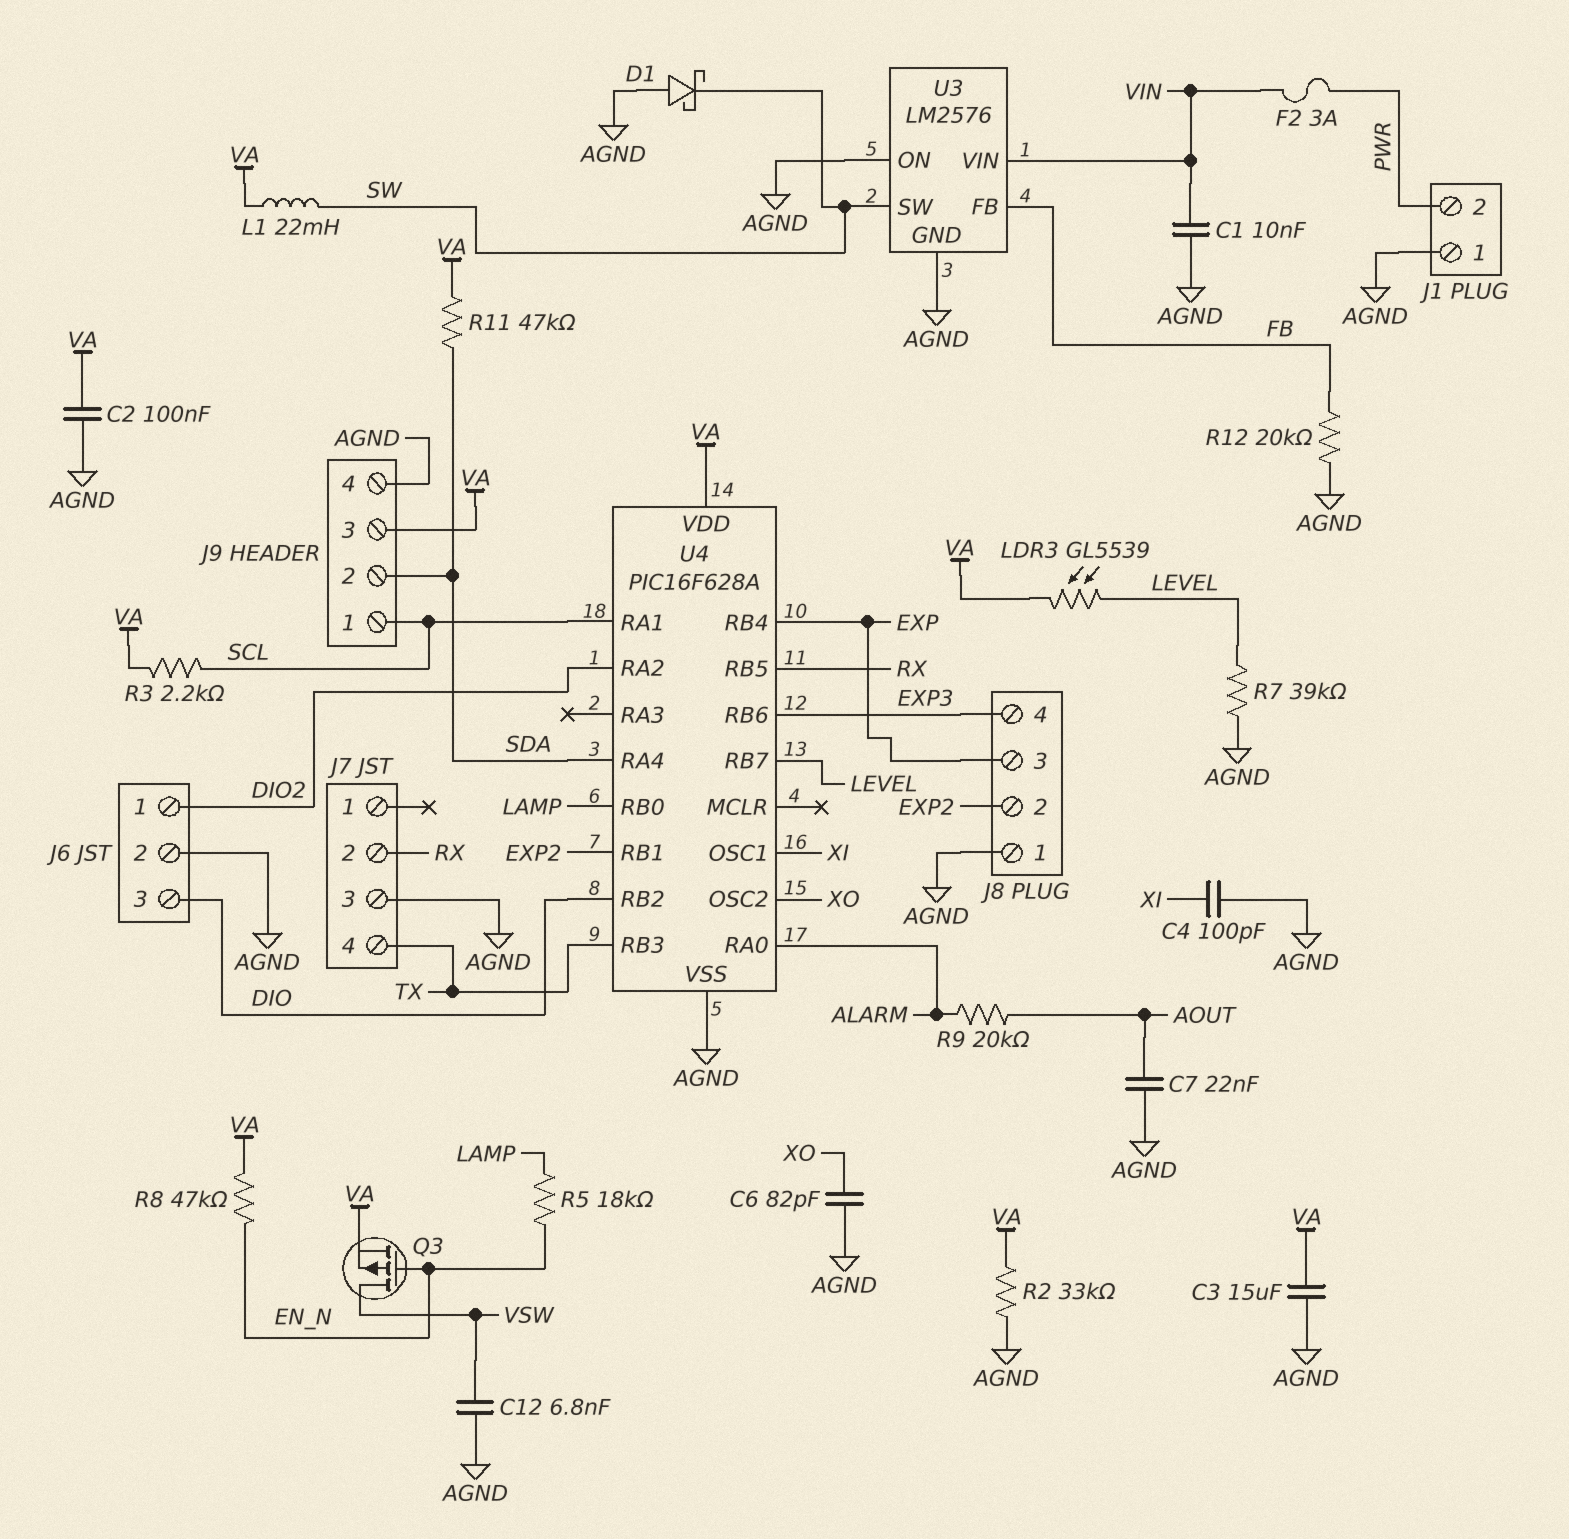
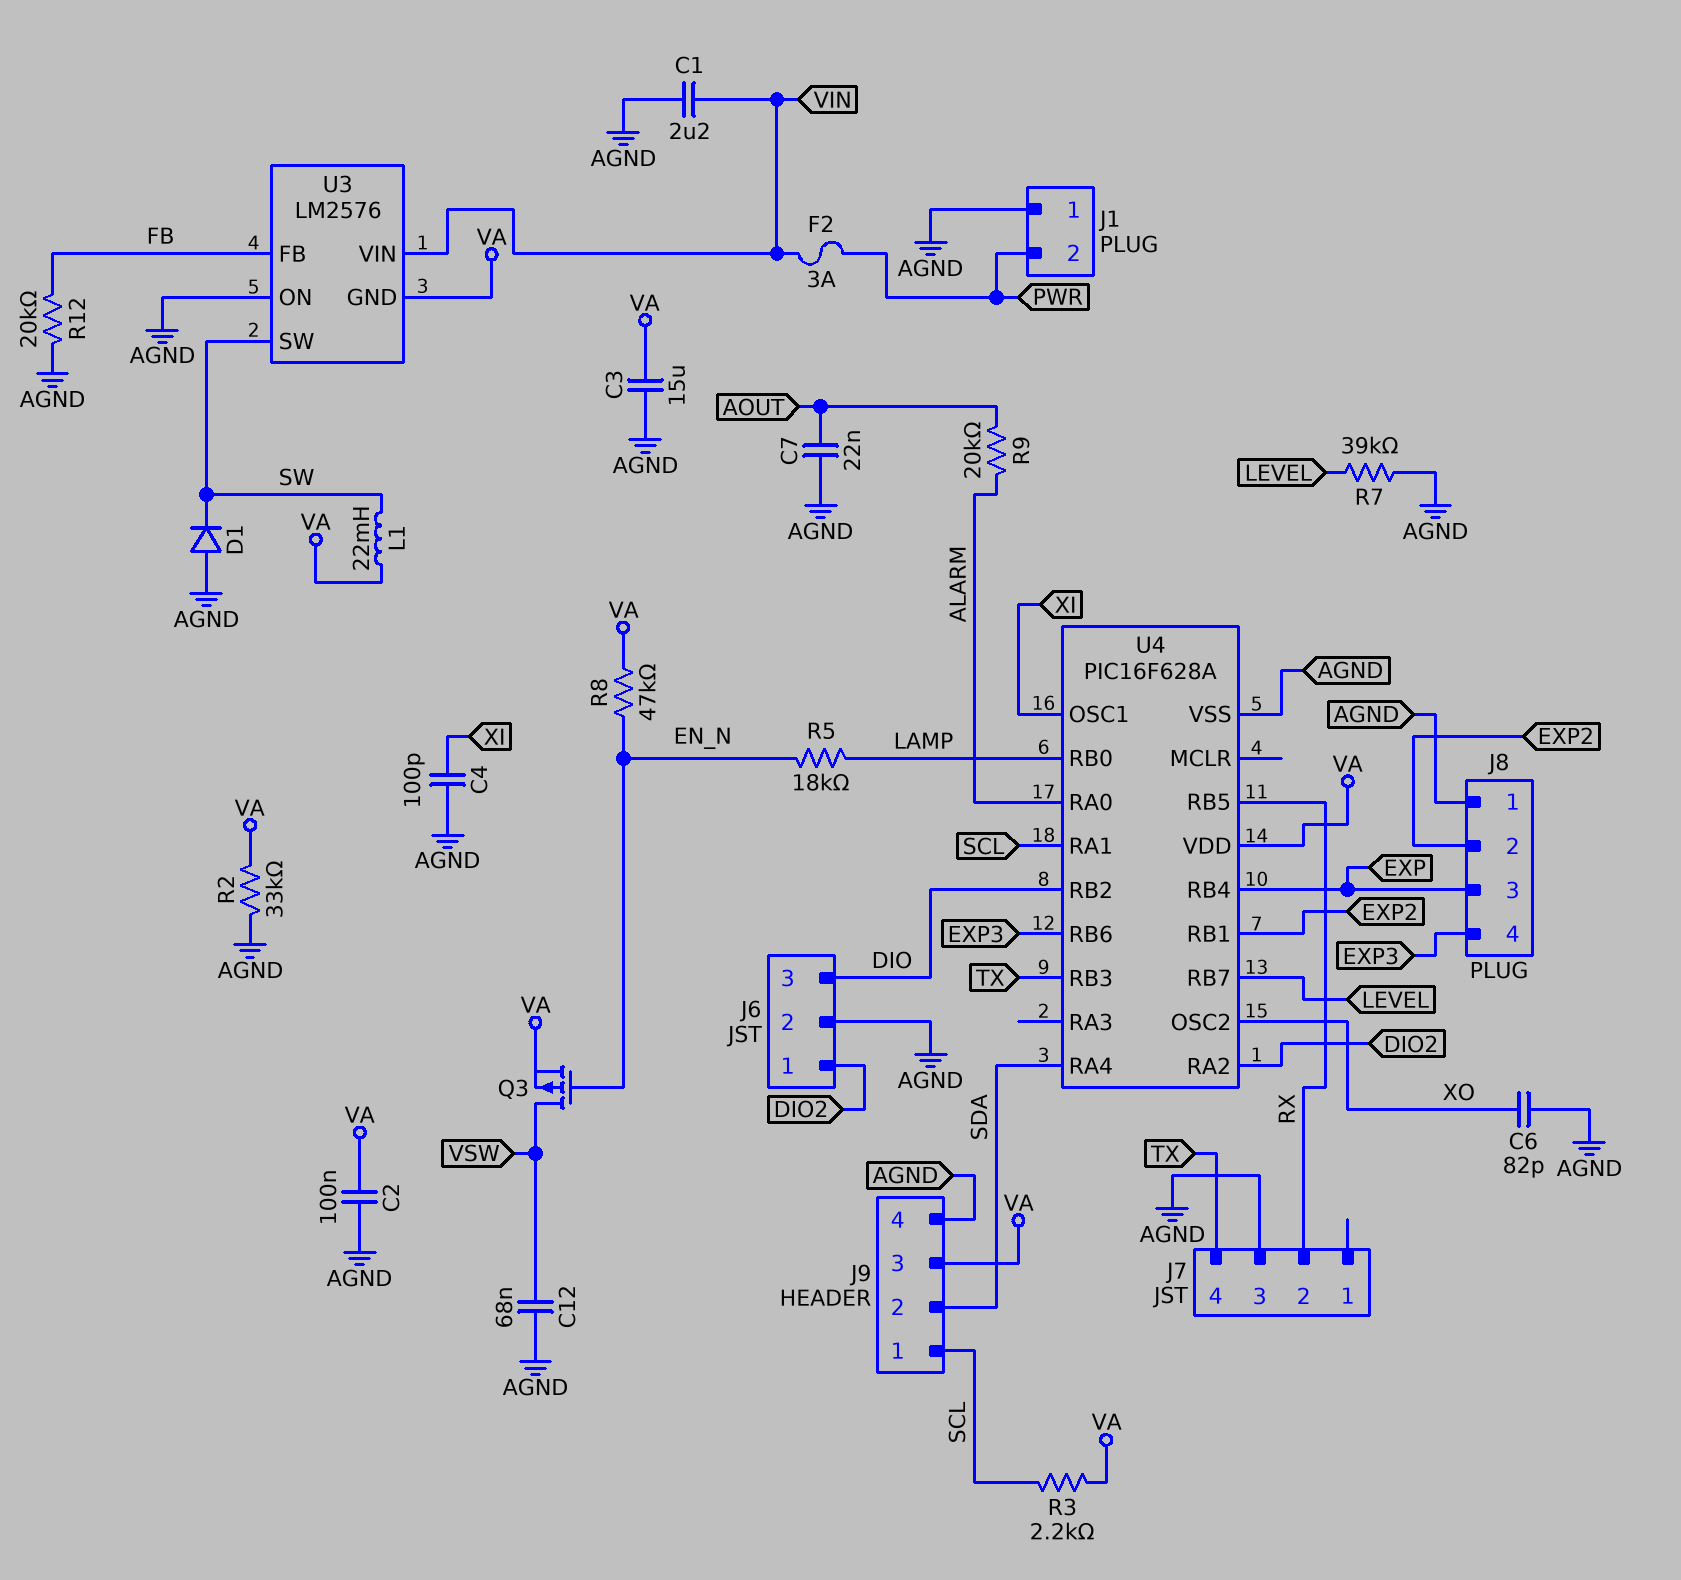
C1: 10nF (AGND, VIN) -> 2.2uF (AGND, VIN)
C12: 6.8nF (AGND, VSW) -> 68nF (AGND, VSW)
D1: schottky (A AGND, K SW) -> diode (A AGND, K SW)
LDR3: GL5539 (LEVEL, VA) -> none
R11: 47k (SDA, VA) -> none
U3 pin GND: AGND -> VA

